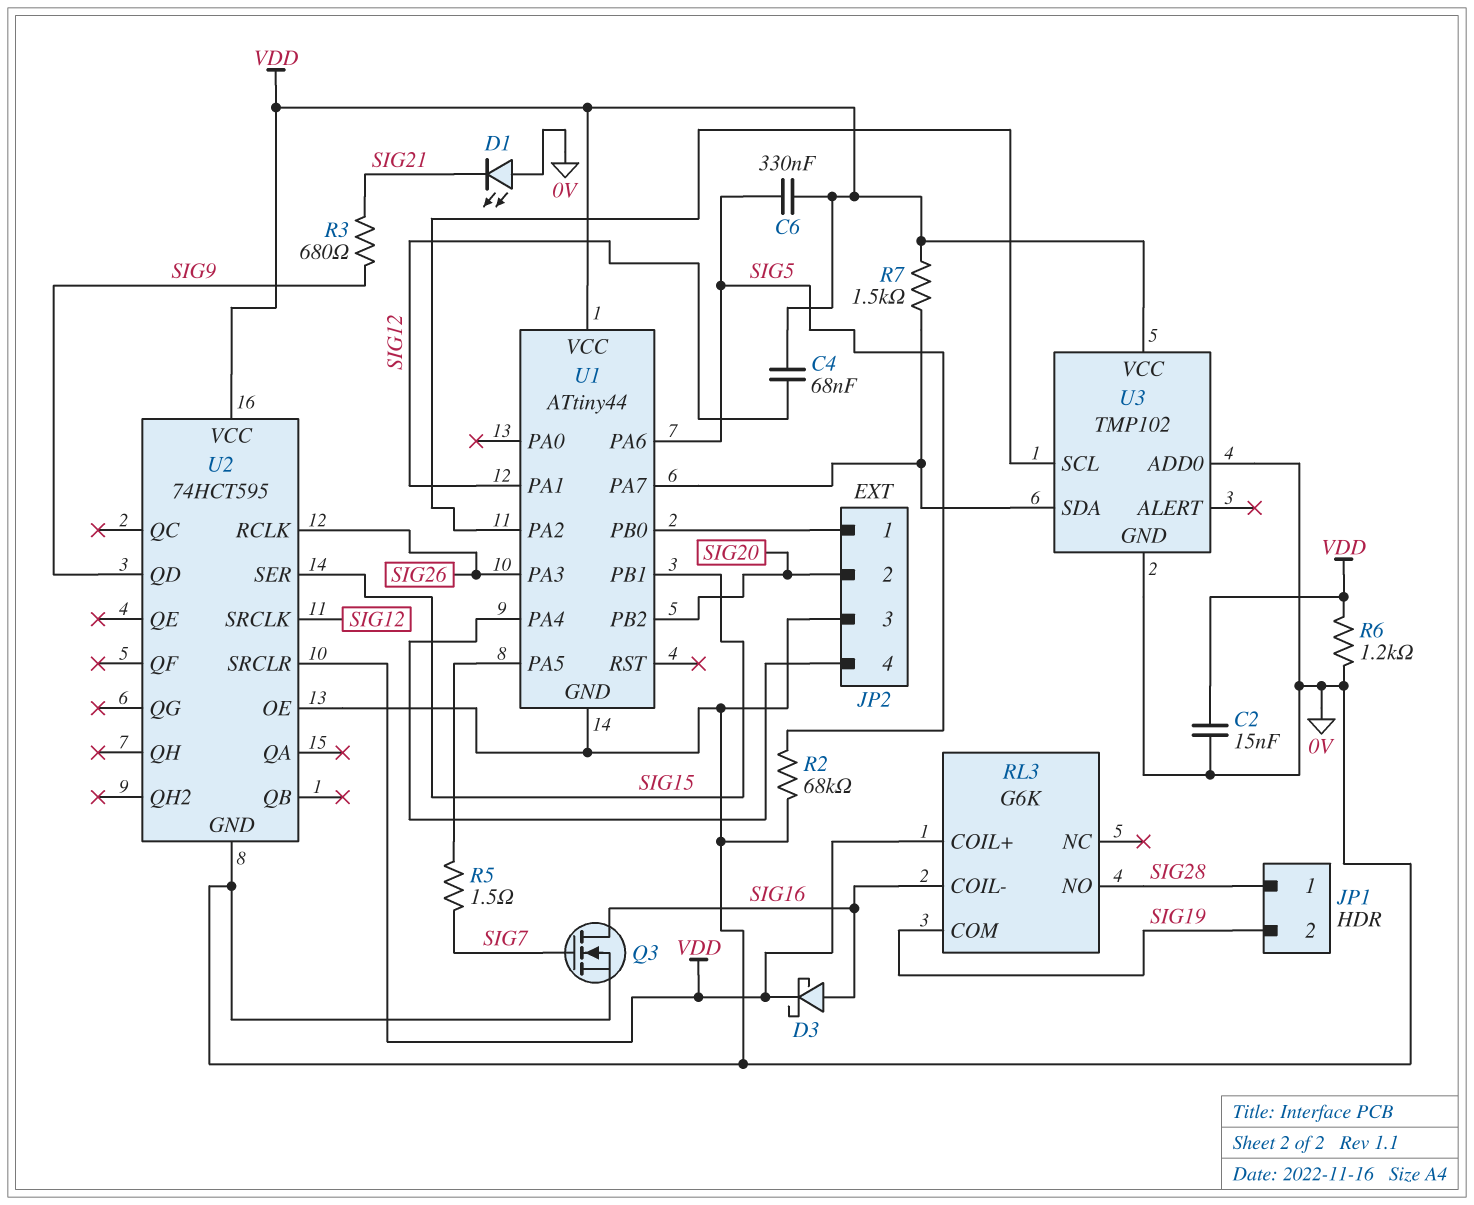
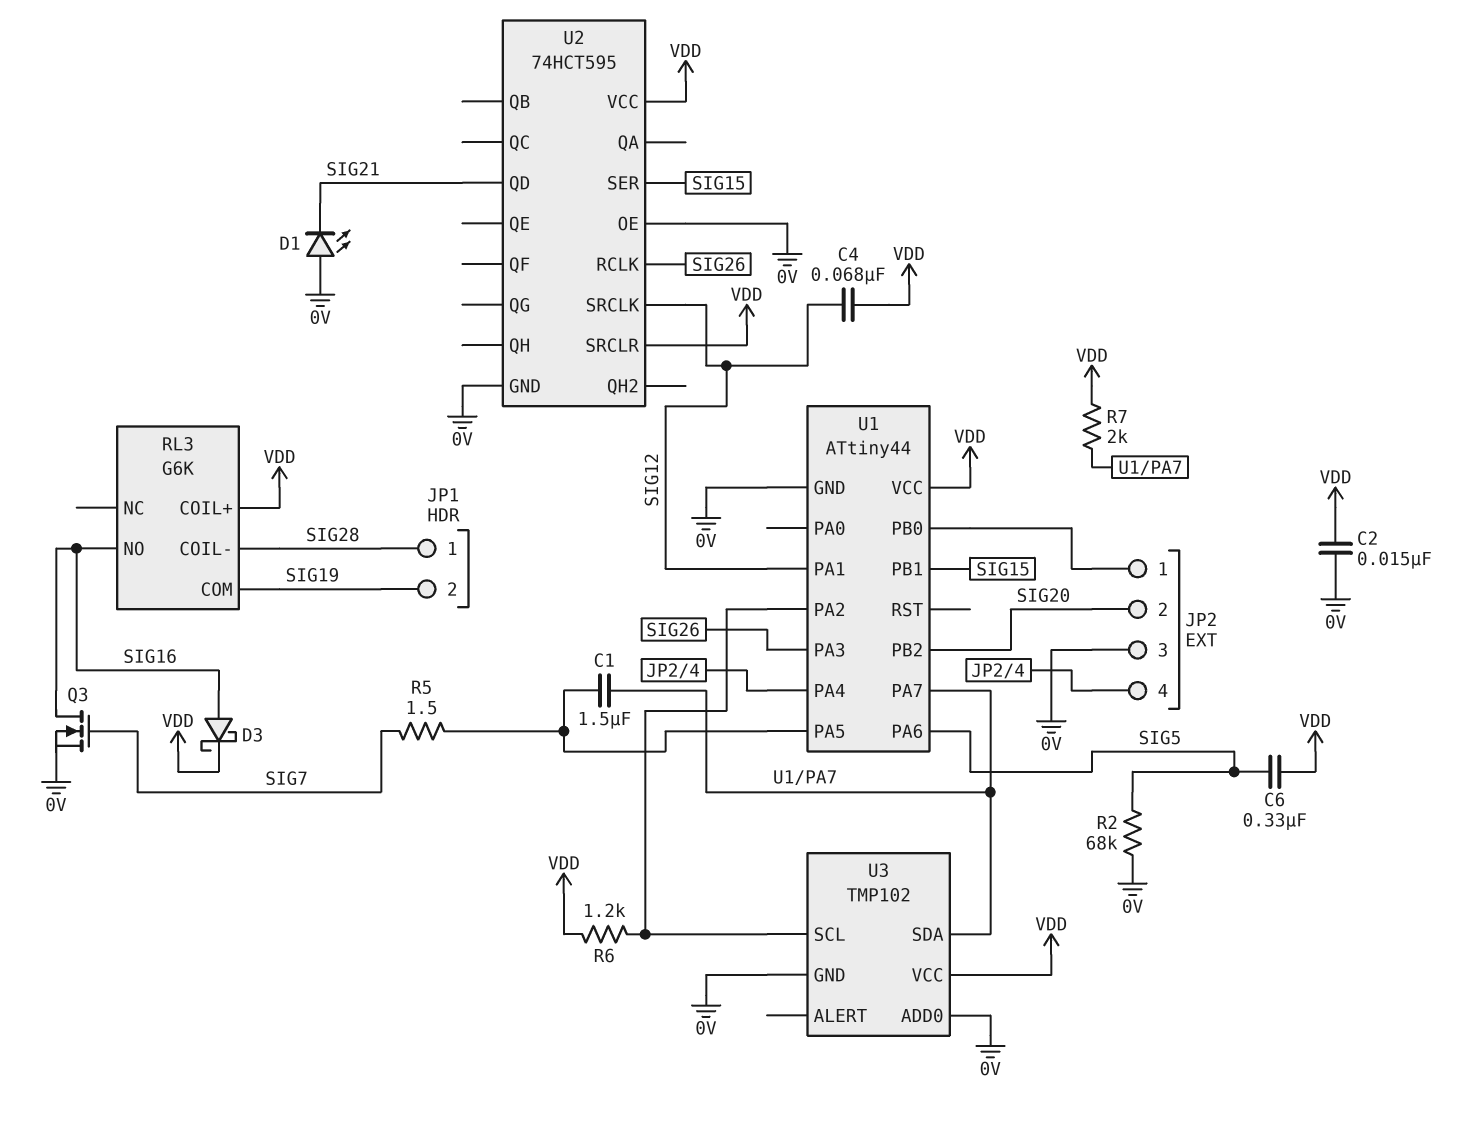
C1: none -> 1.5uF (U1/PA5, U1/PA7)
R3: 680 (SIG9, SIG21) -> none
R6: 1.2k (0V, VDD) -> 1.2k (U1/PA2, VDD)
R7: 1.5k (U1/PA7, VDD) -> 2k (U1/PA7, VDD)
RL3 pin COIL-: SIG16 -> SIG28
RL3 pin NO: SIG28 -> SIG16
U2 pin QD: SIG9 -> SIG21

